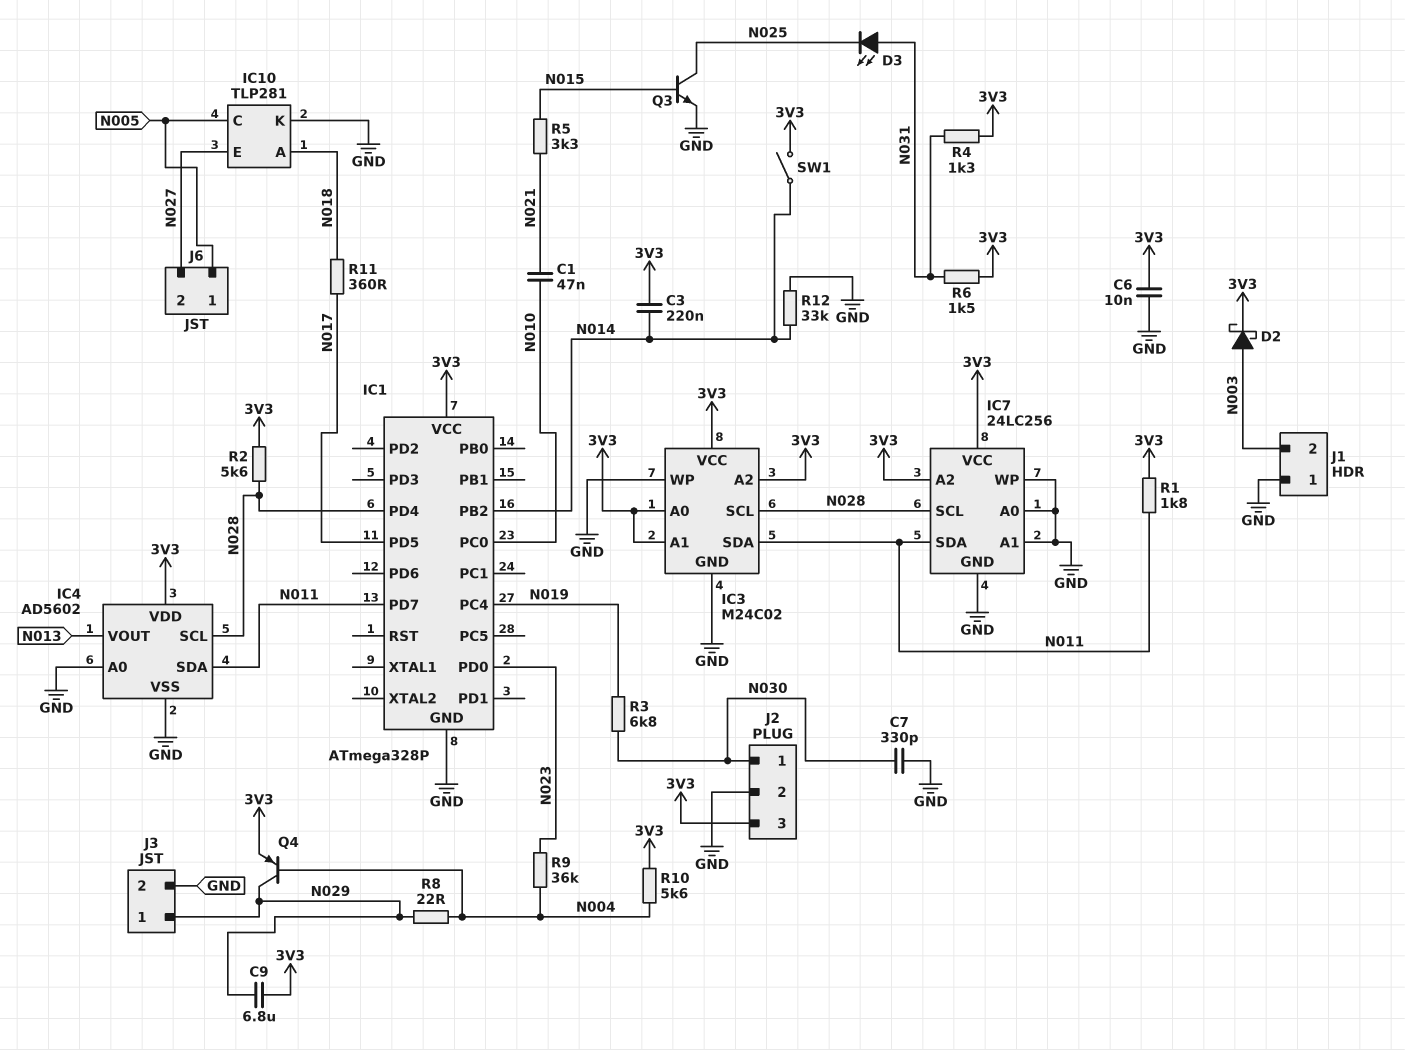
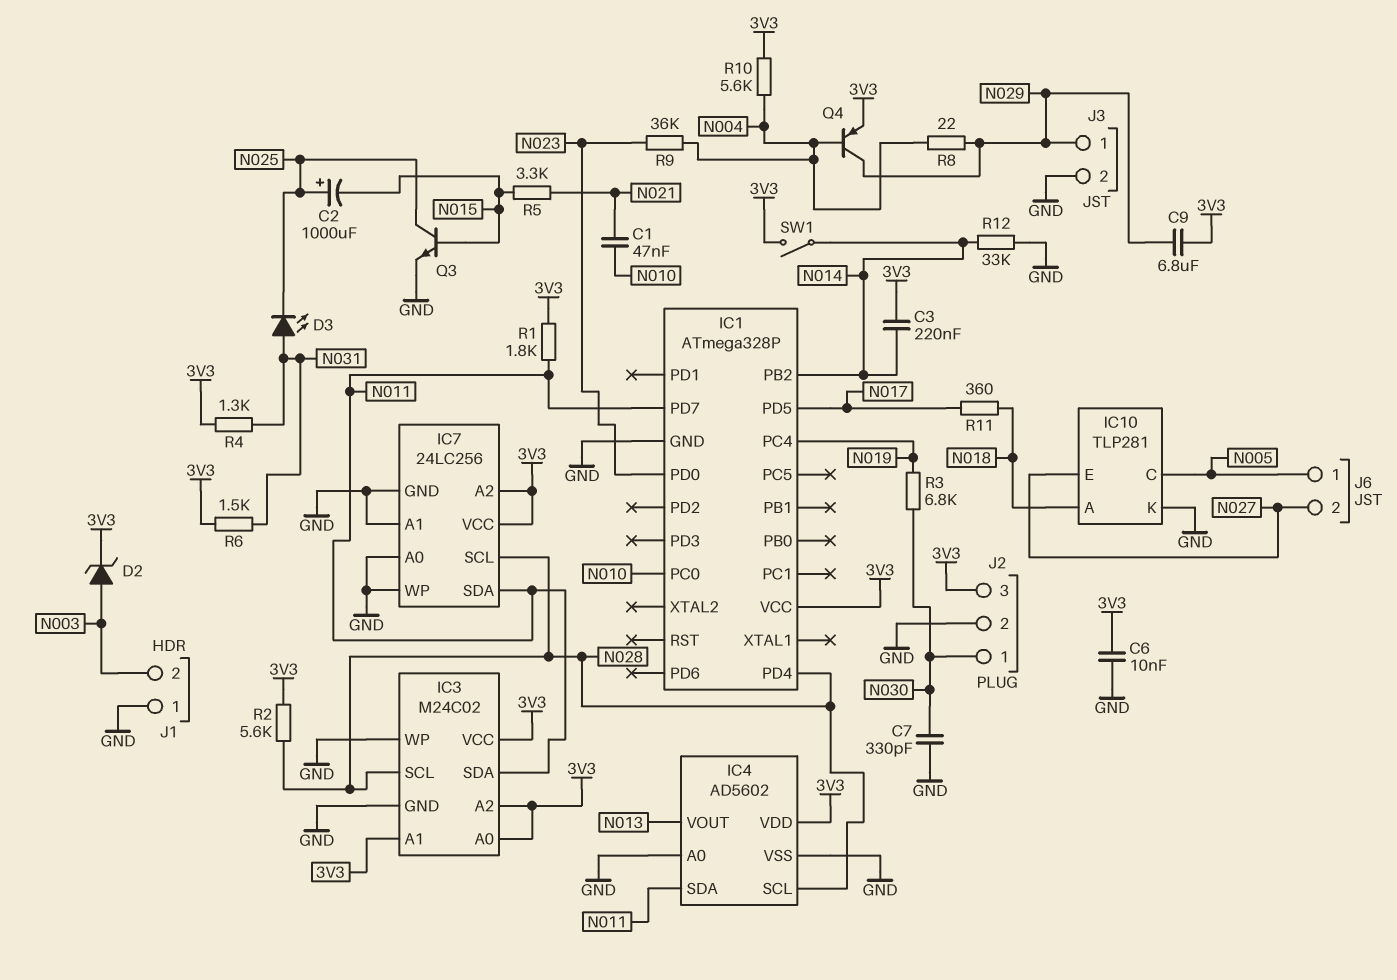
C2: none -> 1000uF (plus N025, minus N015)
D2: schottky (A N003, K 3V3) -> zener (A N003, K 3V3)

